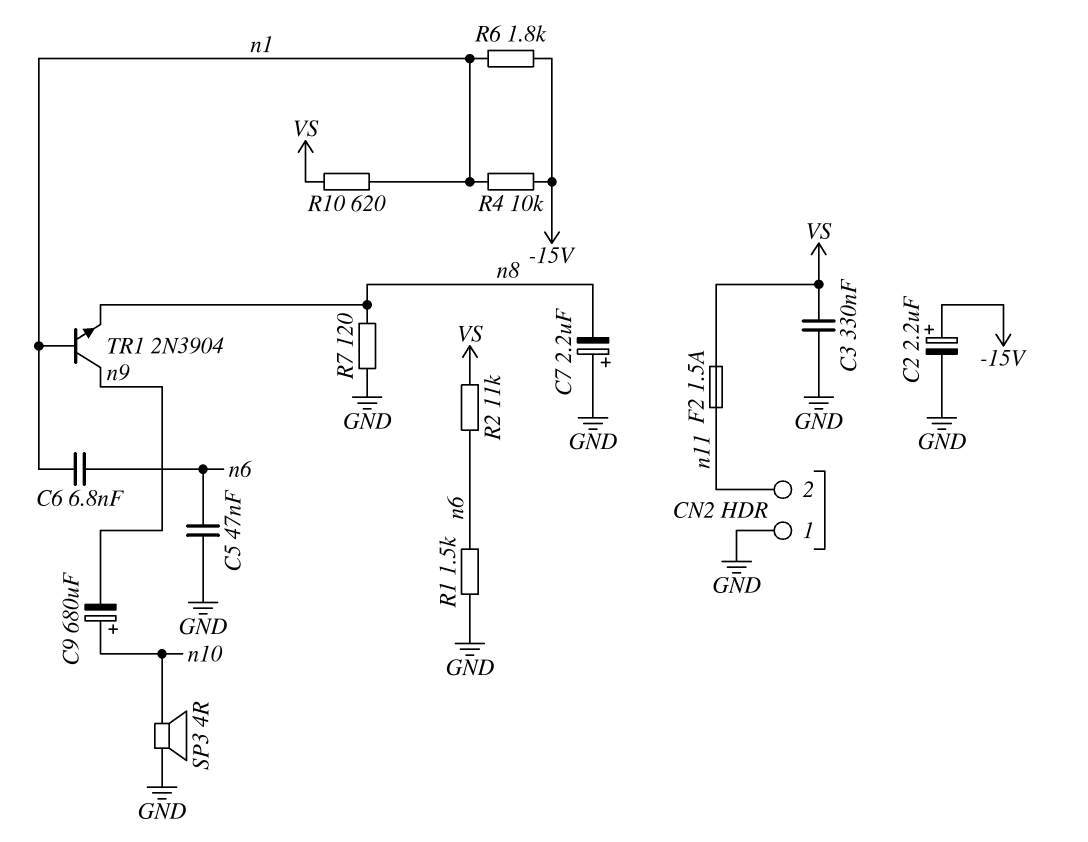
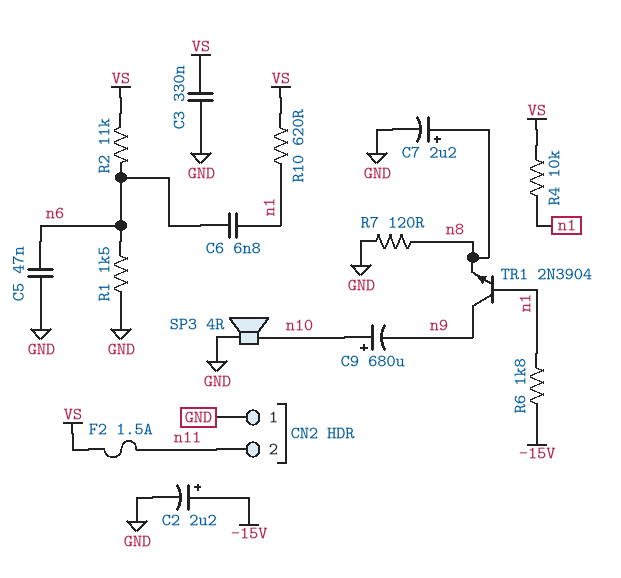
C7: 2.2uF (plus GND, minus n8) -> 2.2uF (plus n8, minus GND)
R4: 10k (-15V, n1) -> 10k (VS, n1)

